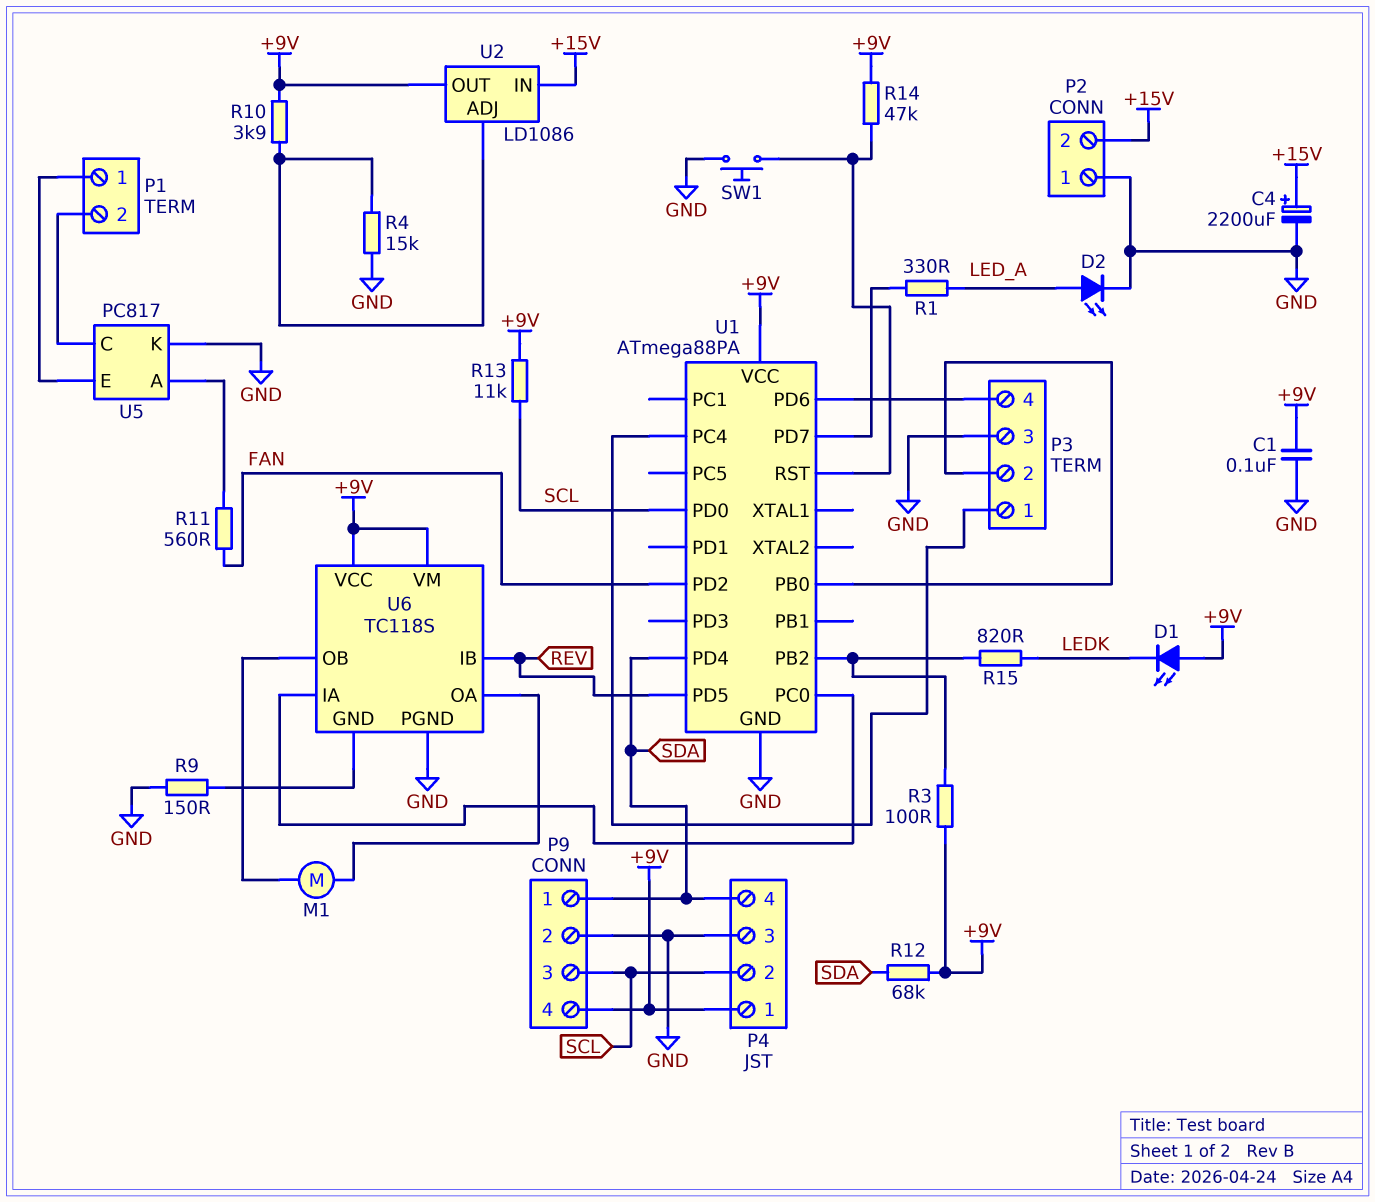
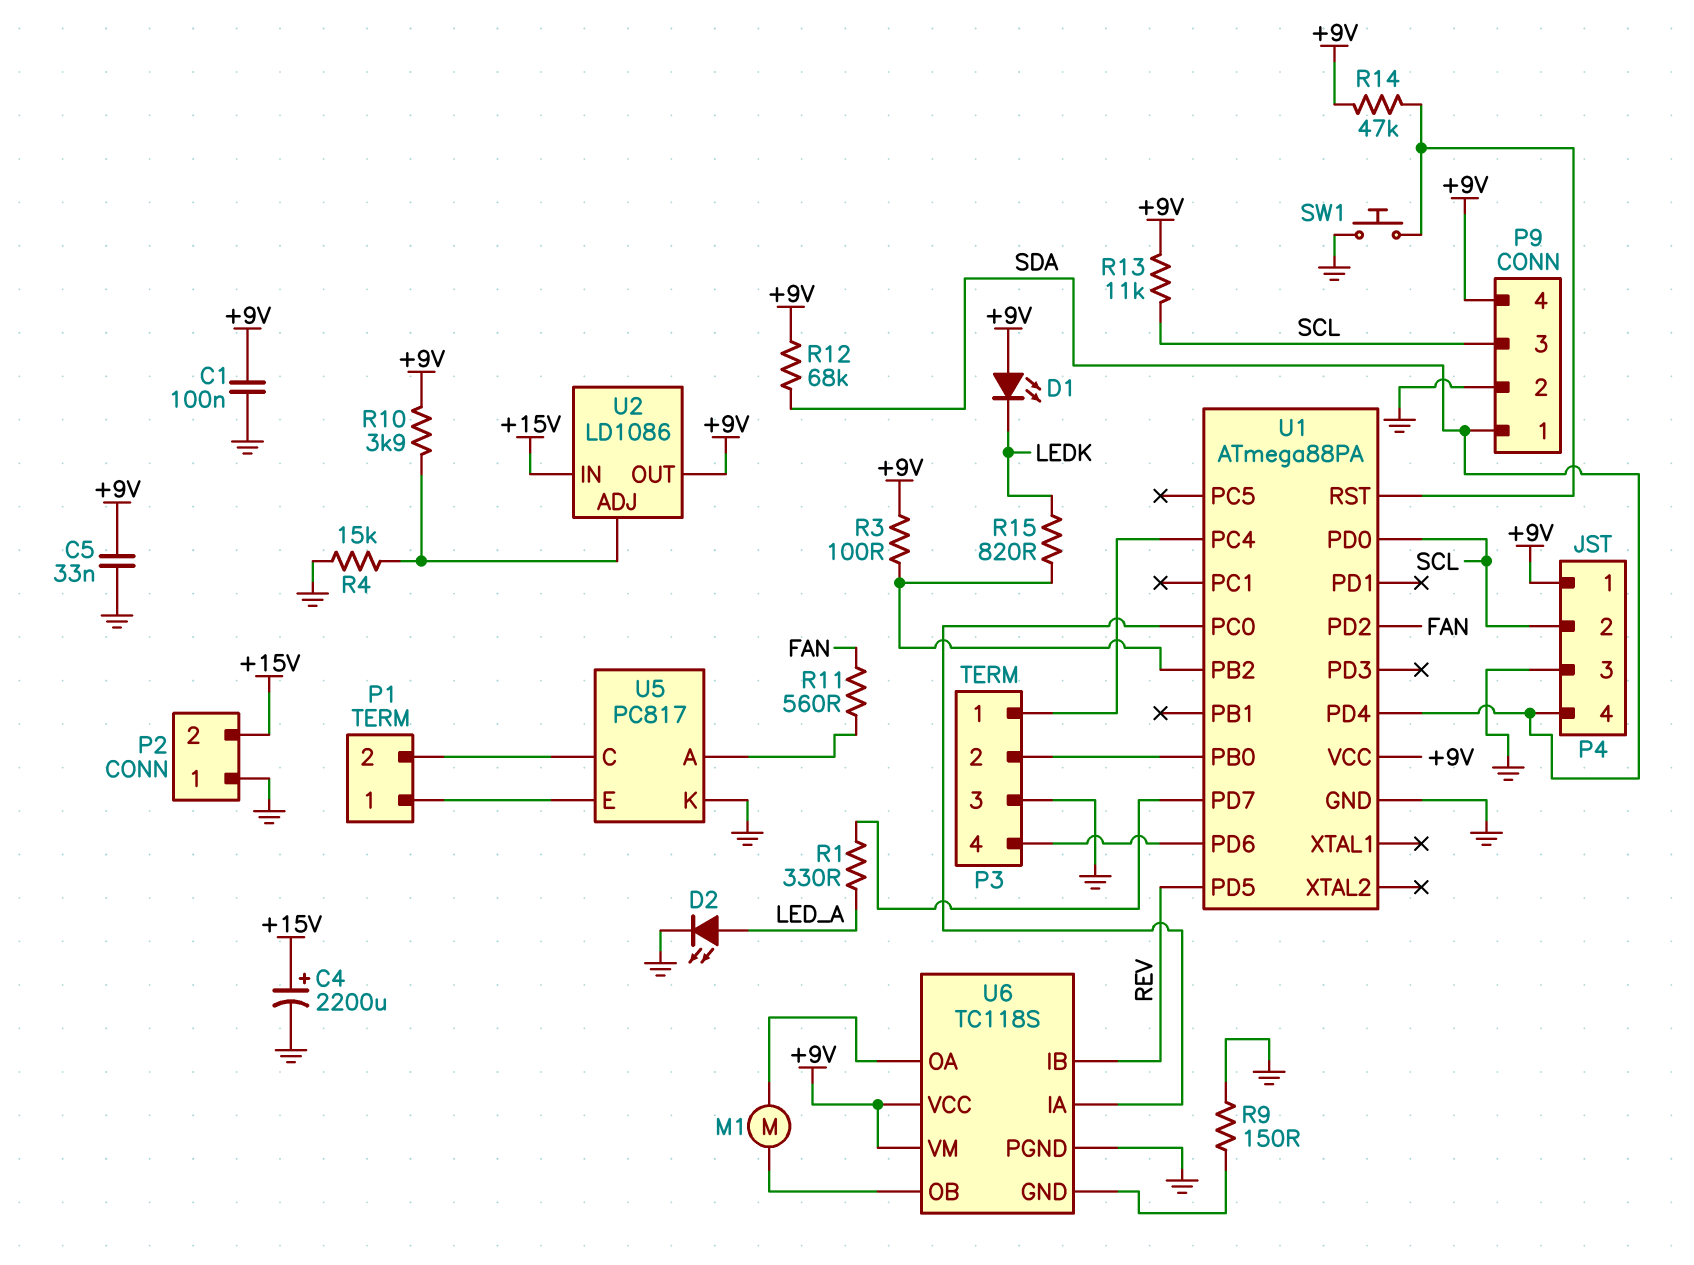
C5: none -> 33nF (+9V, GND)

